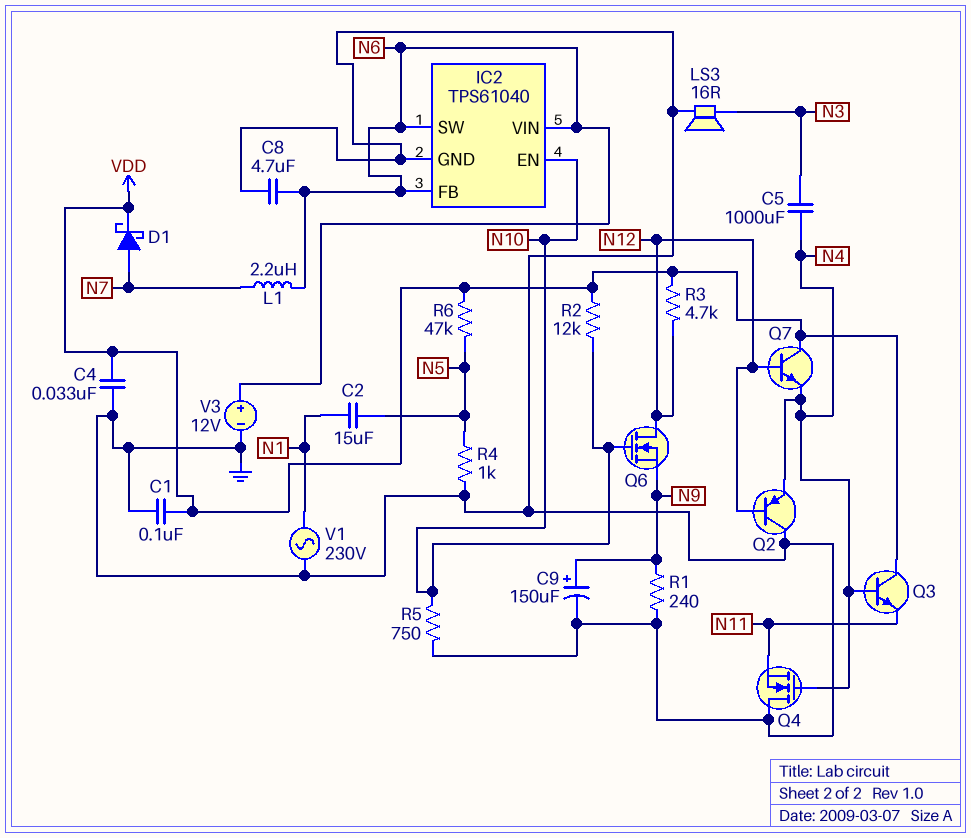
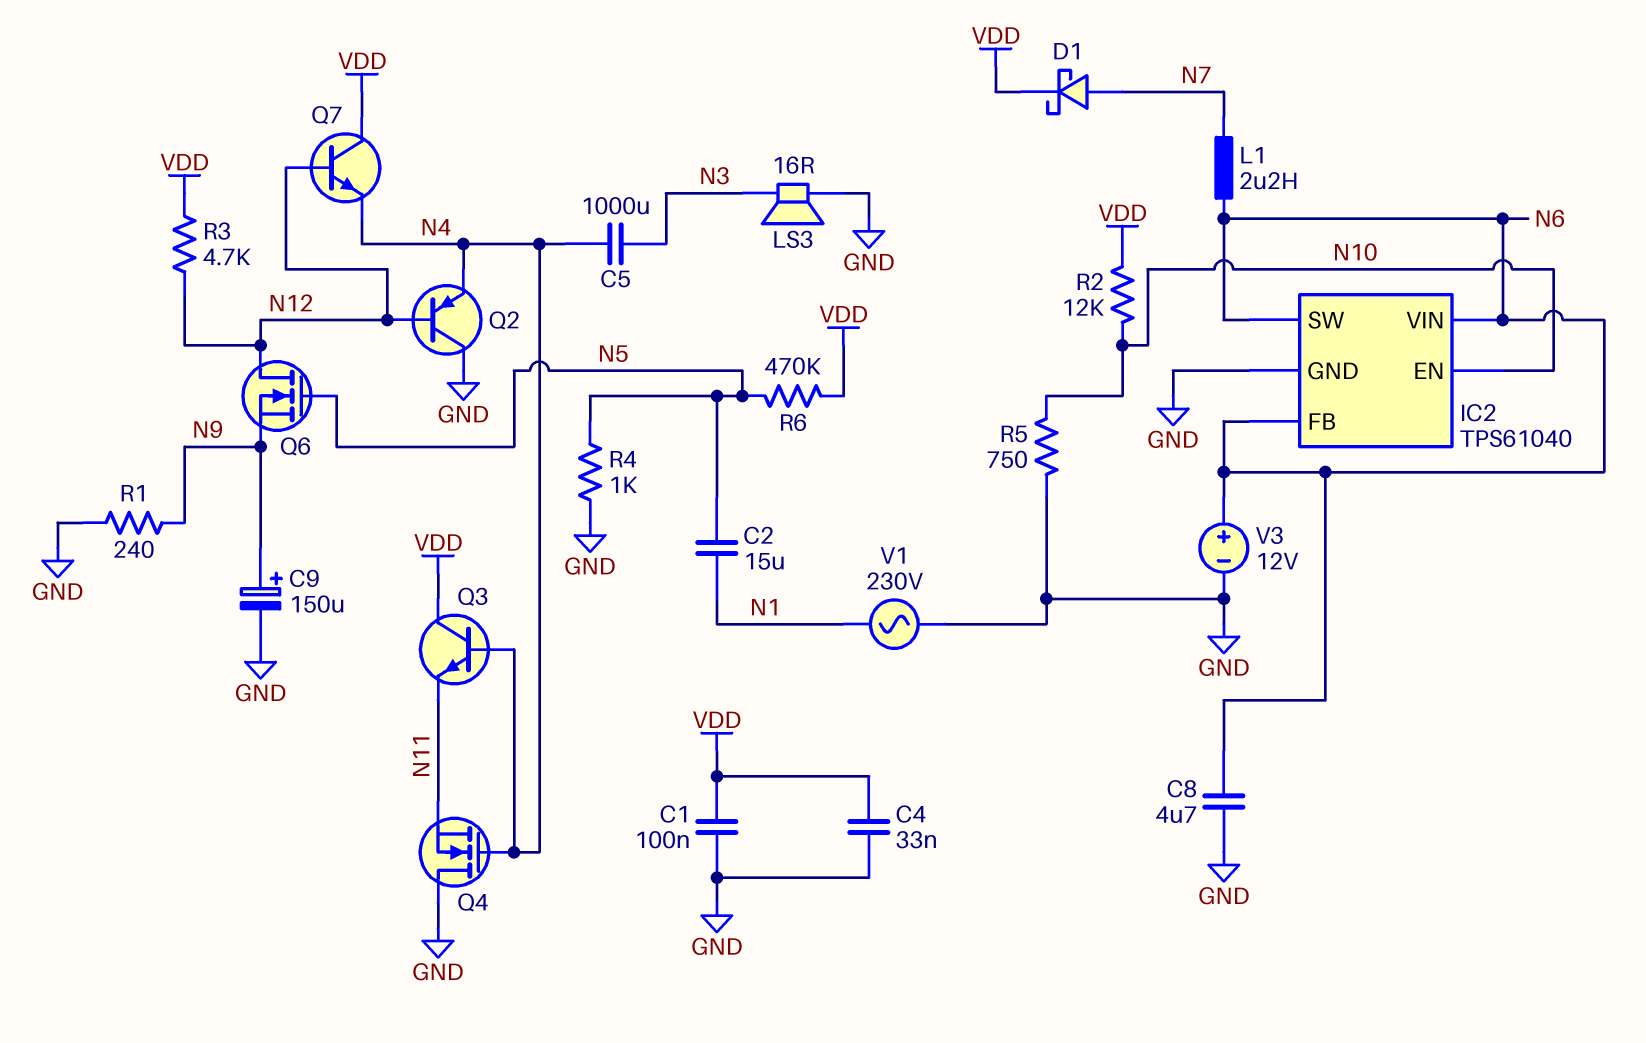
Q6: NMOS (G N10, D N12, S N9) -> NMOS (G N5, D N12, S N9)
R6: 47k (N5, VDD) -> 470k (N5, VDD)

